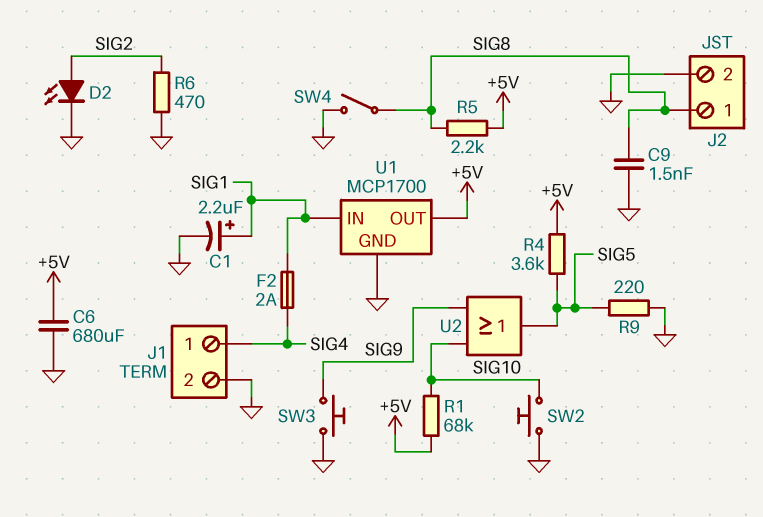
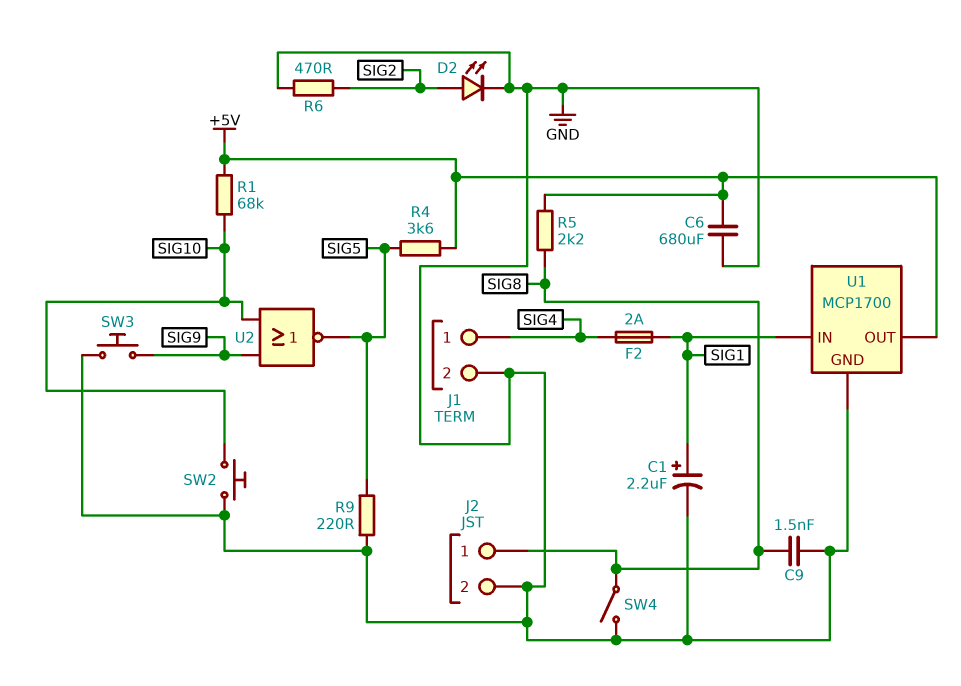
U2: OR (in SIG9, in SIG10, out SIG5) -> NOR (in SIG9, in SIG10, out SIG5)

